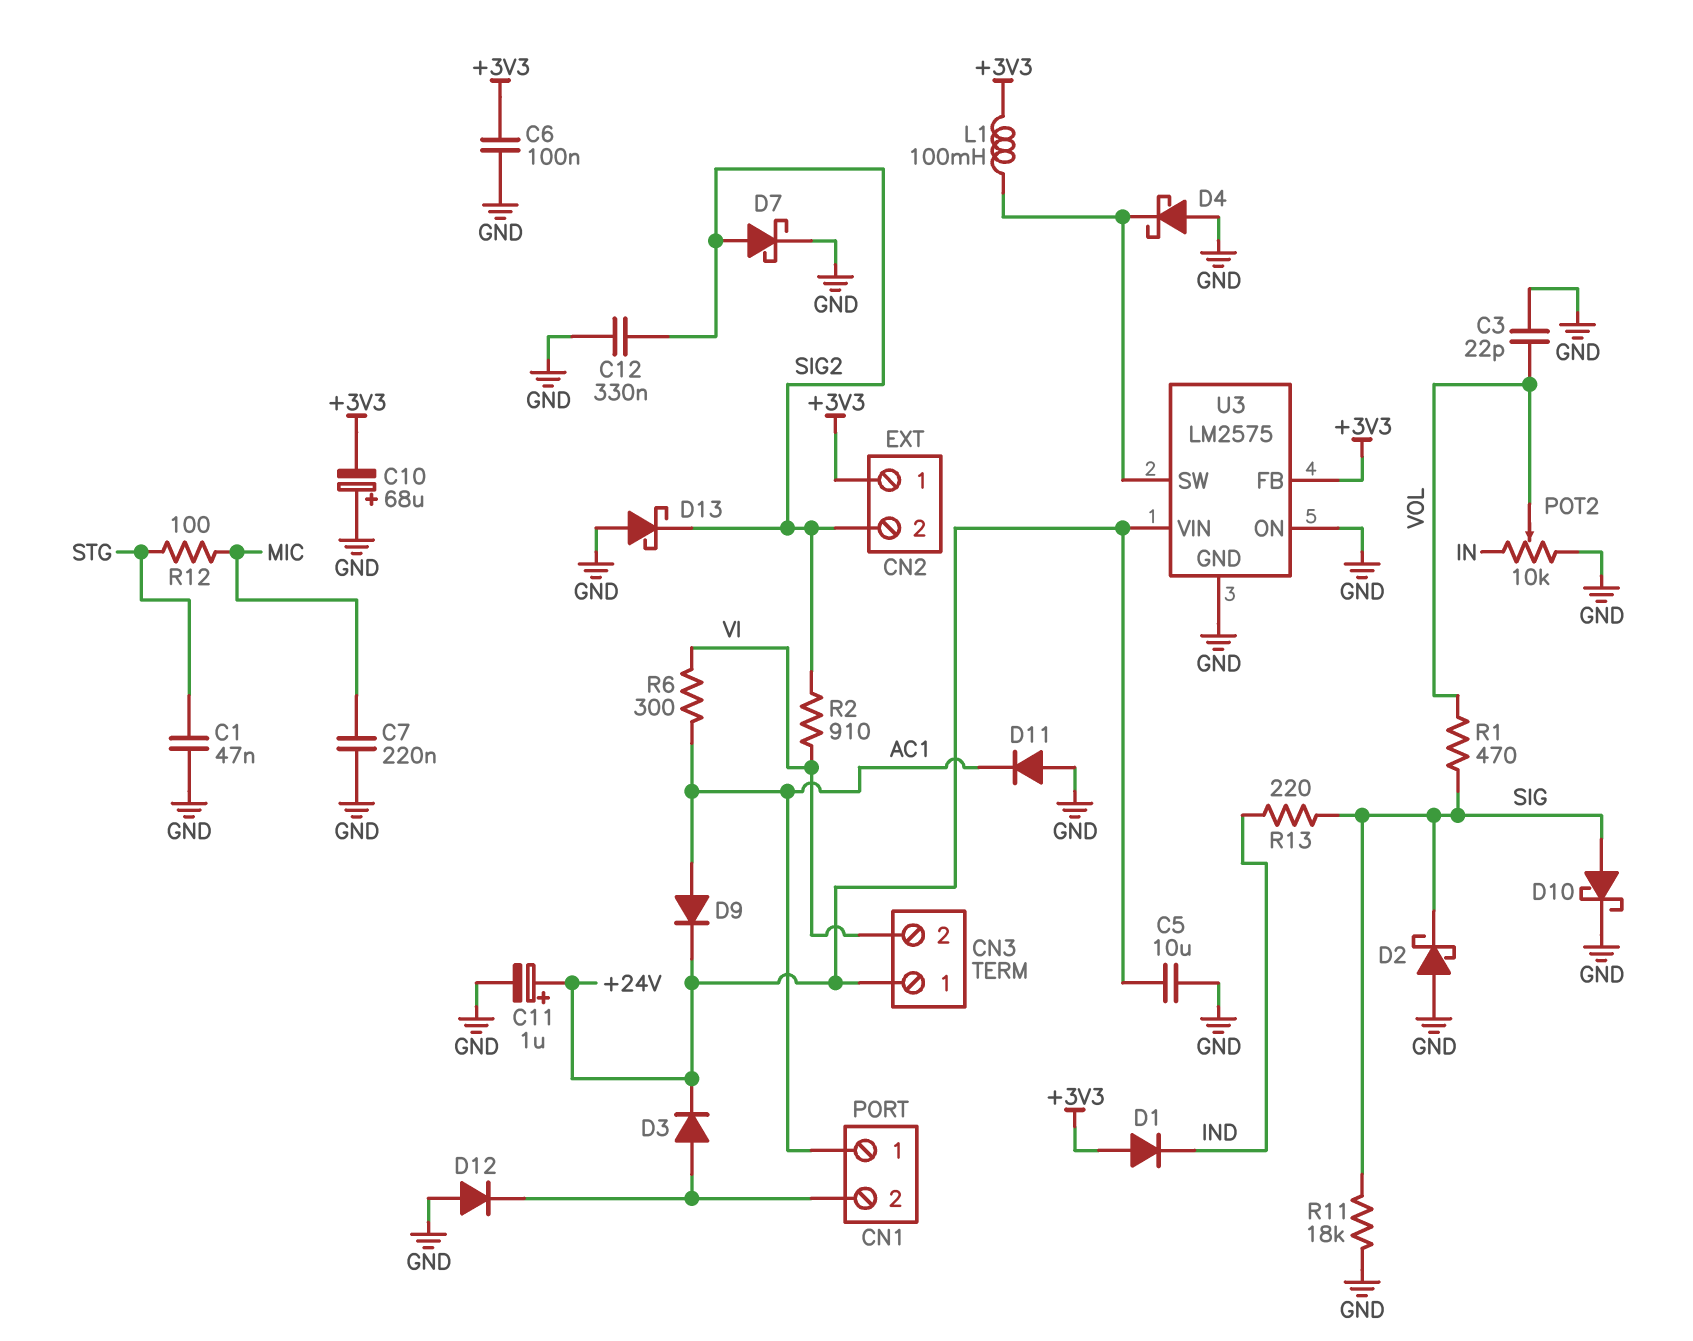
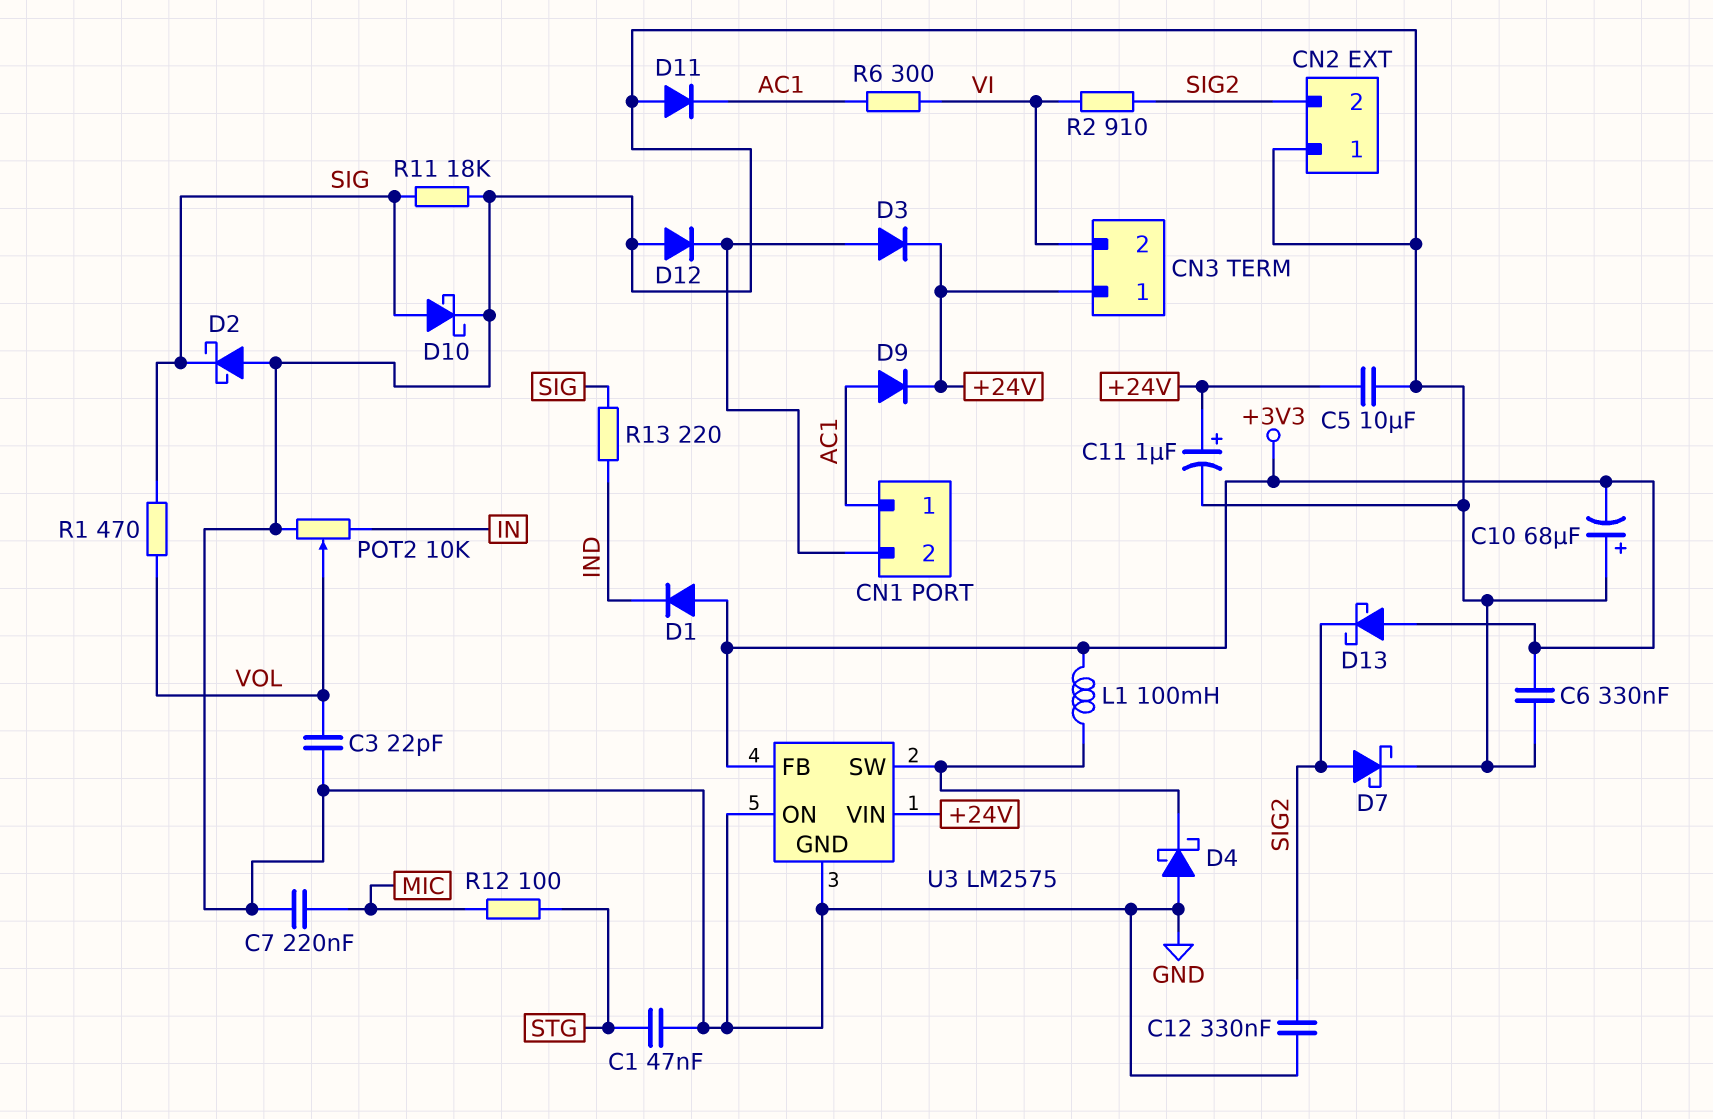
C6: 100nF (+3V3, GND) -> 330nF (+3V3, GND)
CN2 pin 1: +3V3 -> GND
D13: schottky (A GND, K SIG2) -> schottky (A +3V3, K SIG2)

